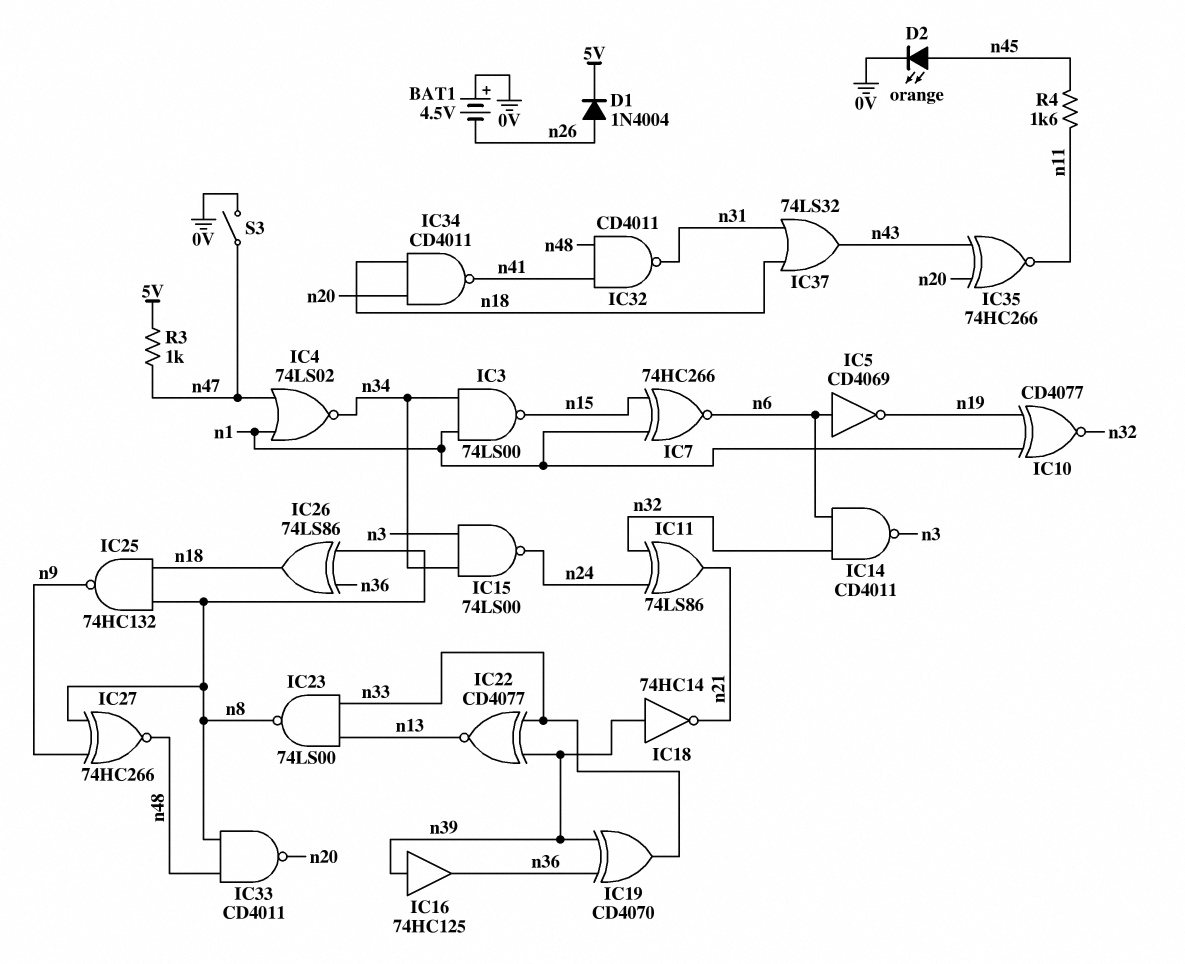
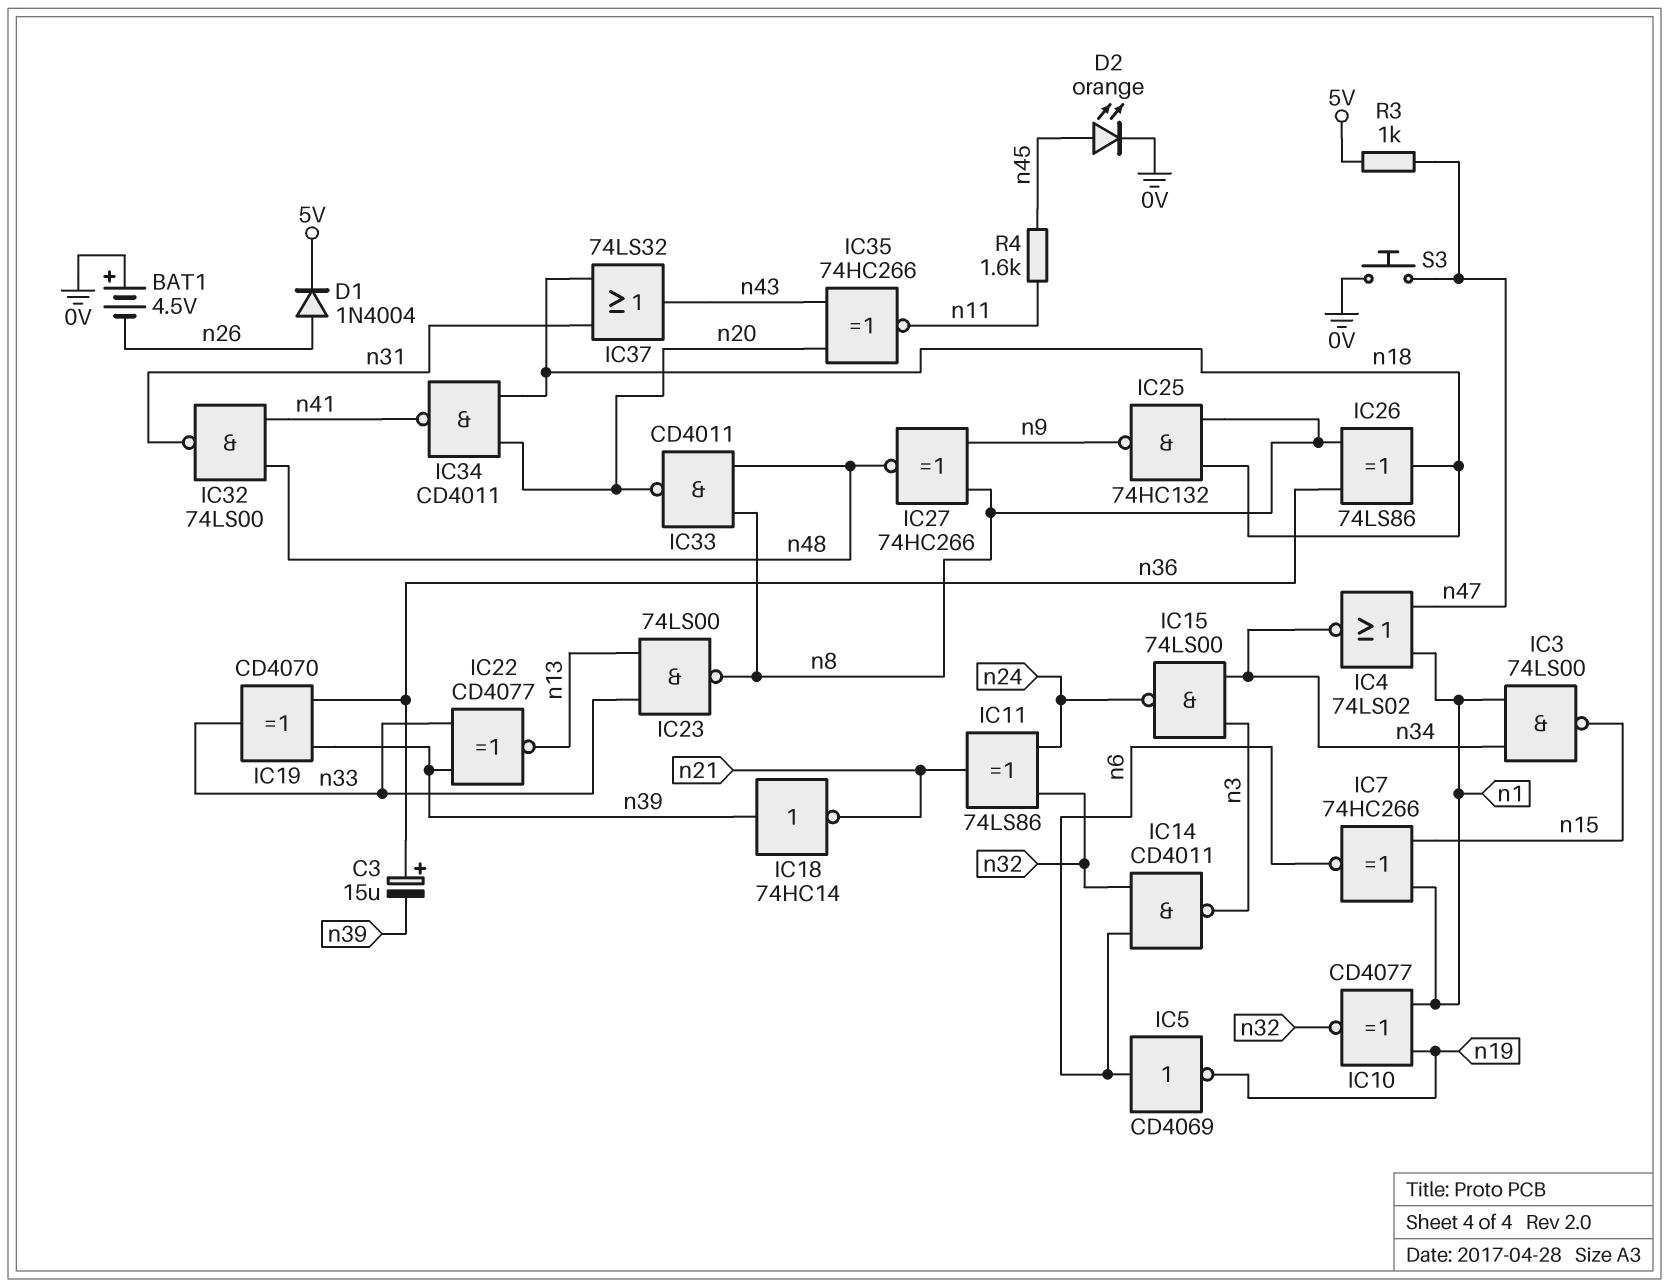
C3: none -> 15uF (plus n36, minus n39)
IC16: buffer 74HC125 (in n39, out n36) -> none
IC32: NAND CD4011 (in n41, in n48, out n31) -> NAND 74LS00 (in n41, in n48, out n31)
S3: switch (0V, n47) -> button (0V, n47)

